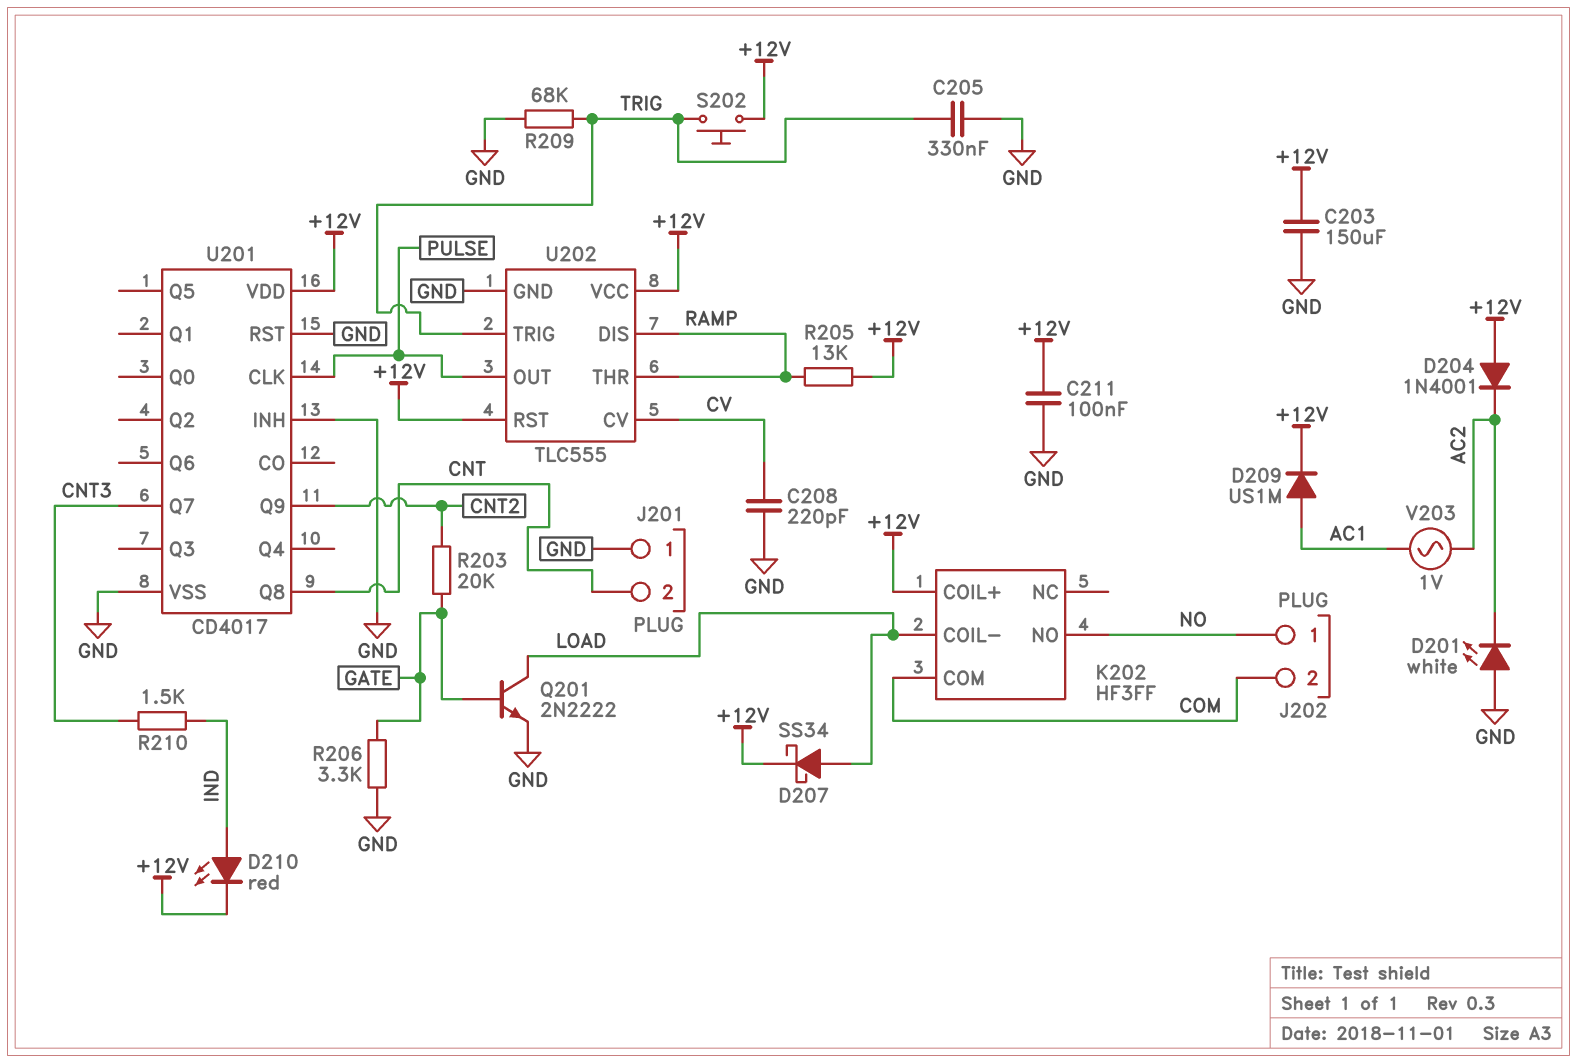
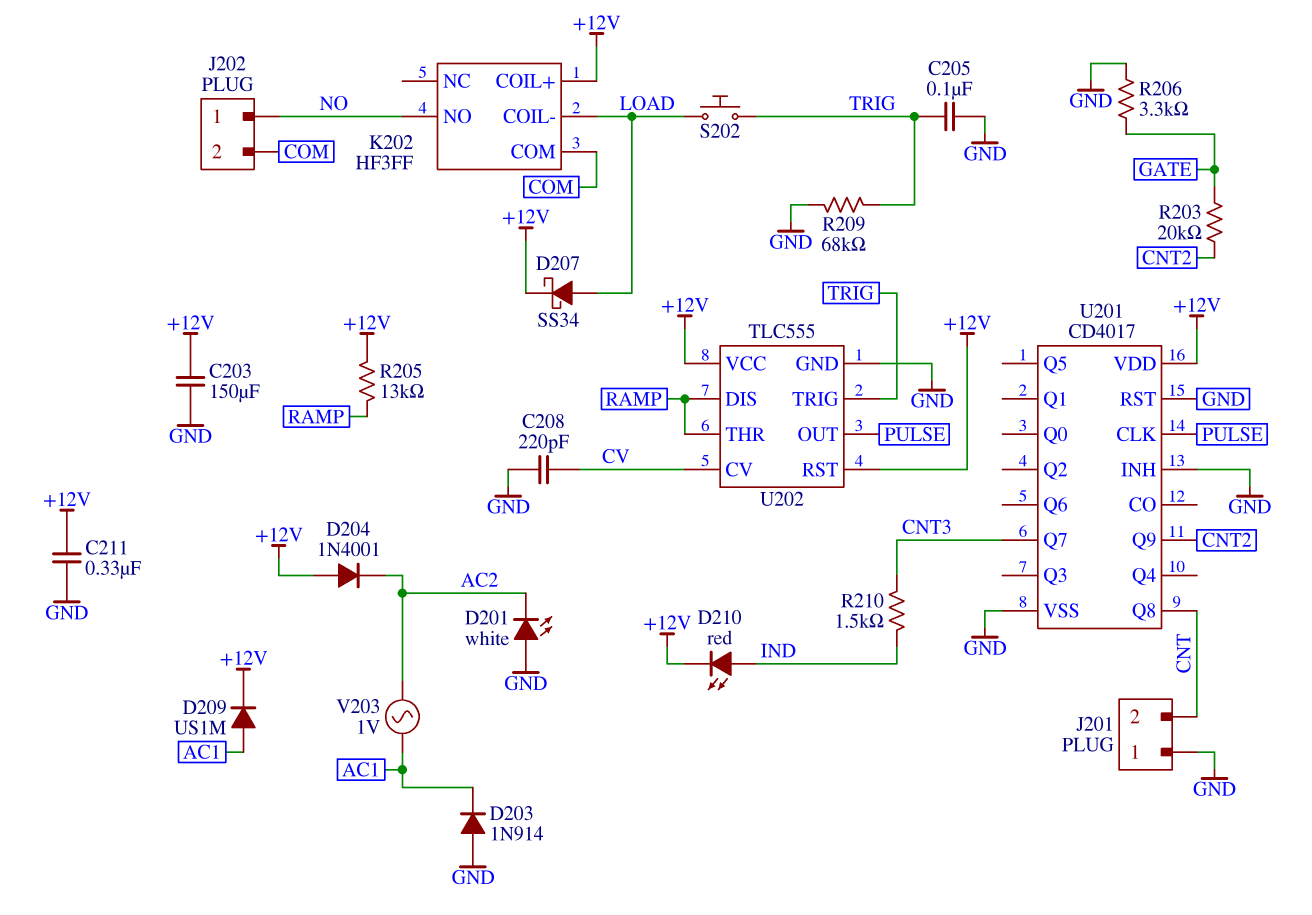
C205: 330nF (GND, TRIG) -> 100nF (GND, TRIG)
C211: 100nF (+12V, GND) -> 330nF (+12V, GND)
D203: none -> diode 1N914 (A GND, K AC1)
Q201: NPN 2N2222 (B GATE, C LOAD, E GND) -> none
S202: button (+12V, TRIG) -> button (LOAD, TRIG)

